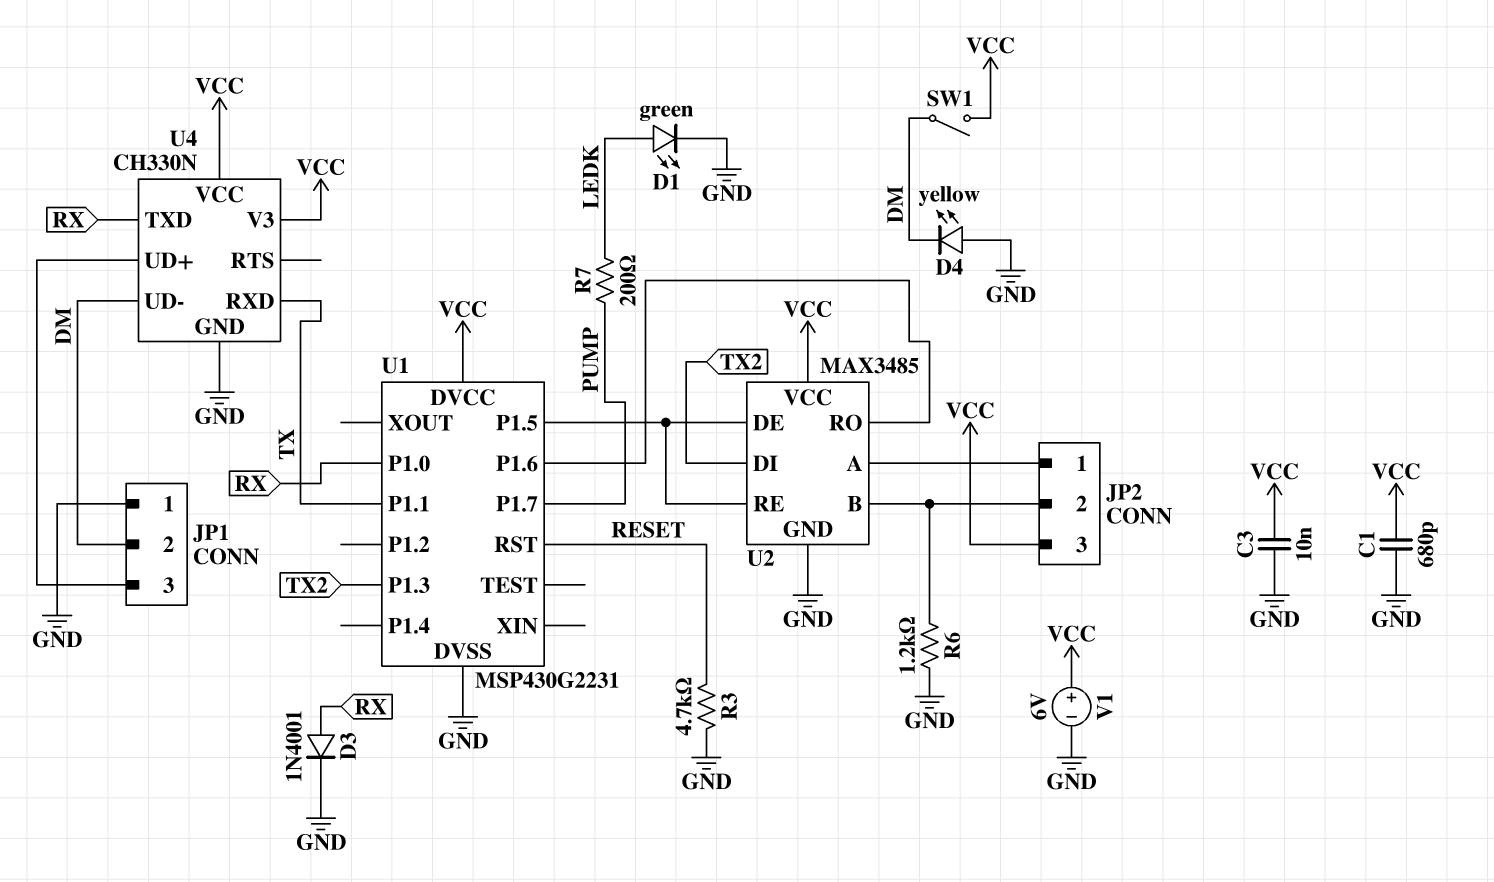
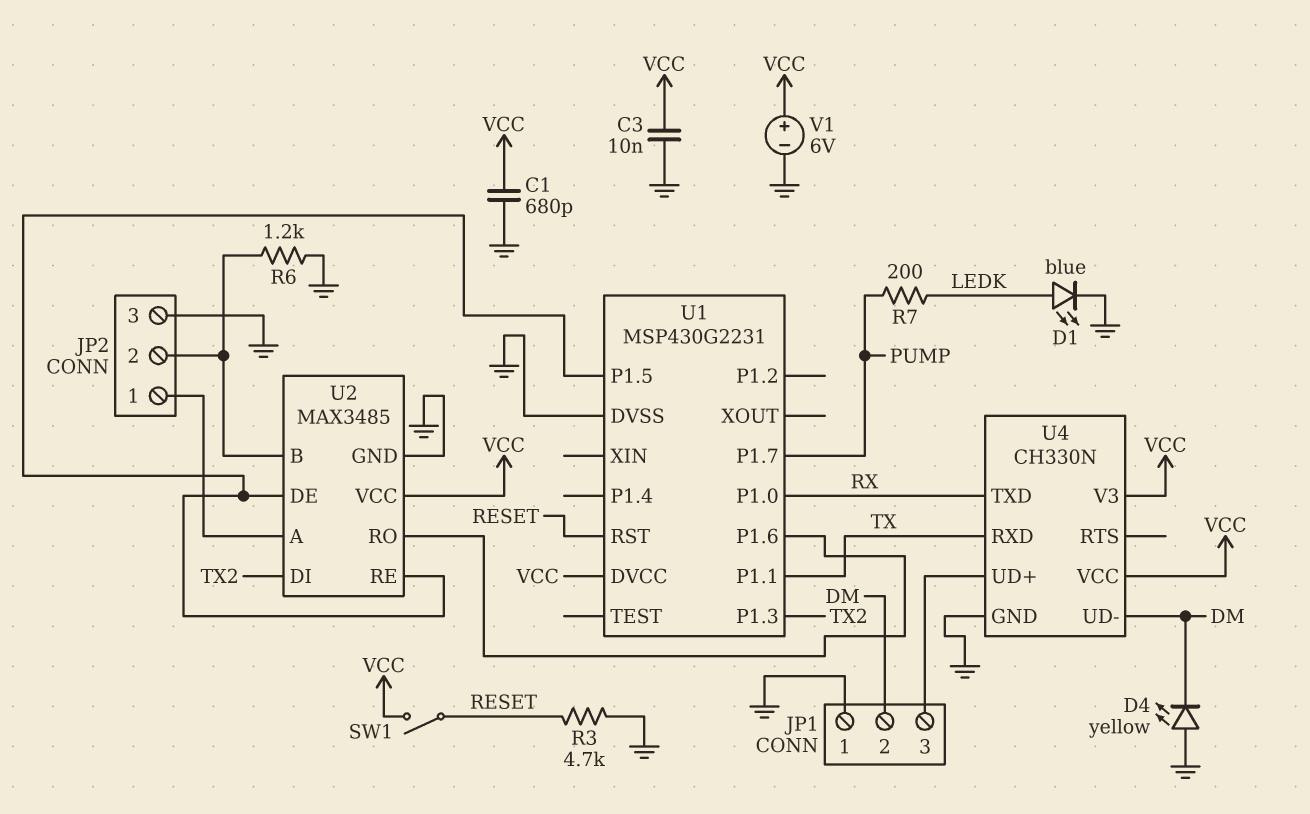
D1: LED green (A LEDK, K GND) -> LED blue (A LEDK, K GND)
D3: diode 1N4001 (A RX, K GND) -> none
JP2 pin 3: VCC -> GND
SW1: switch (DM, VCC) -> switch (RESET, VCC)

